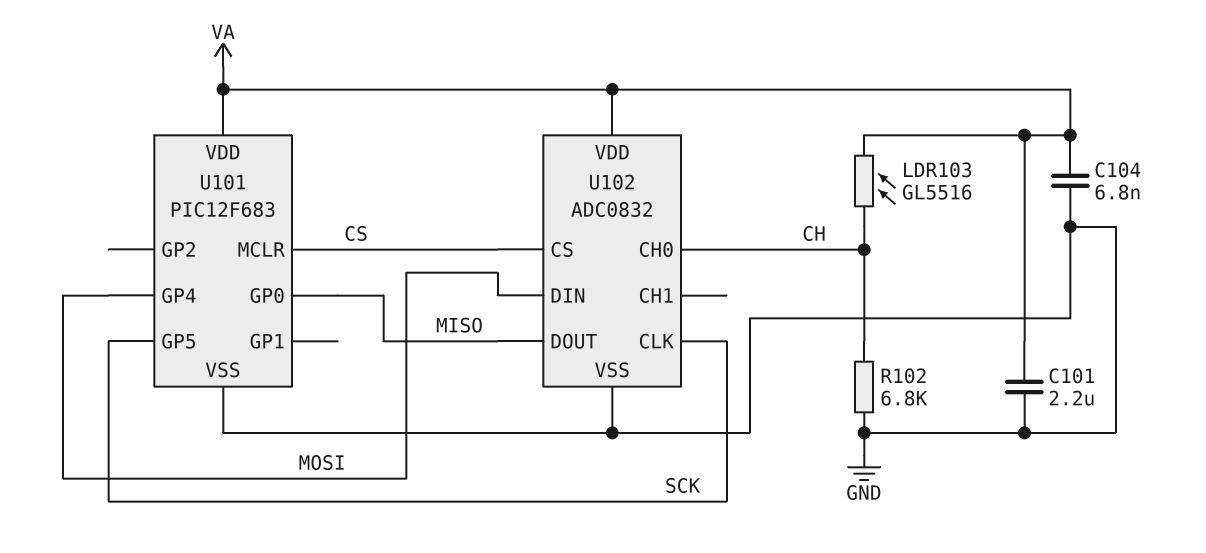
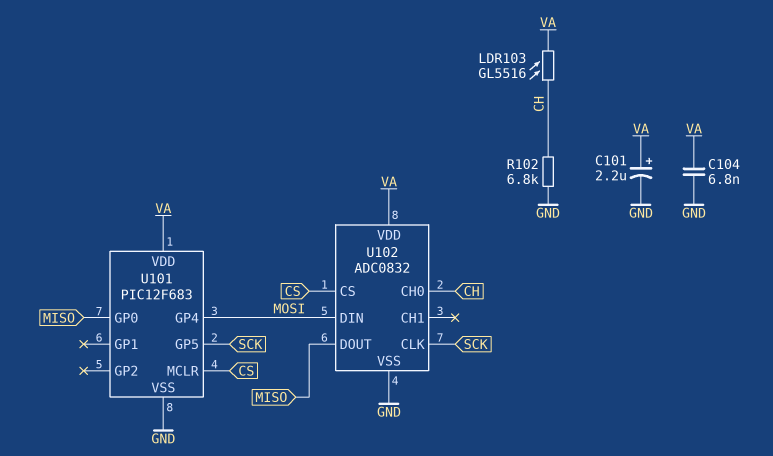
C101: 2.2uF (GND, VA) -> 2.2uF (plus VA, minus GND)

